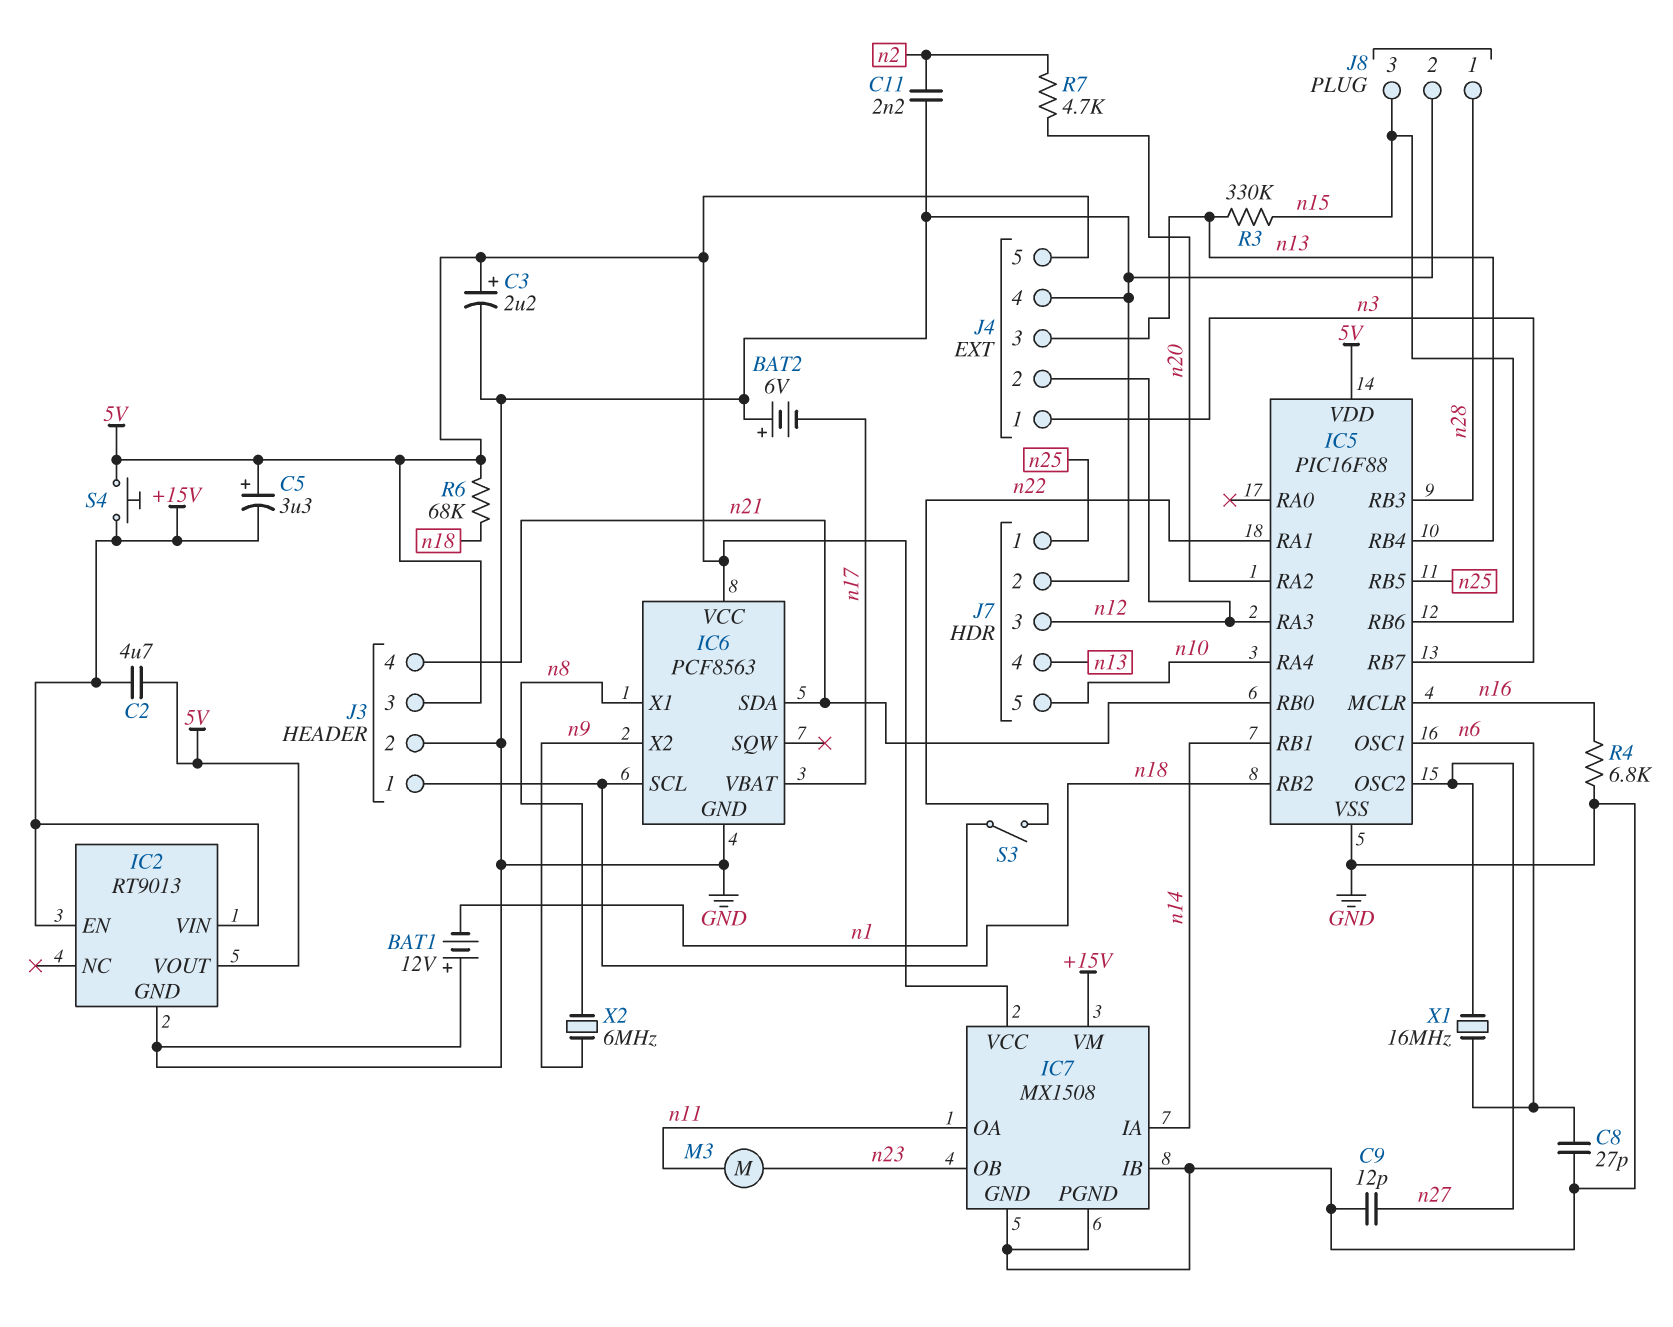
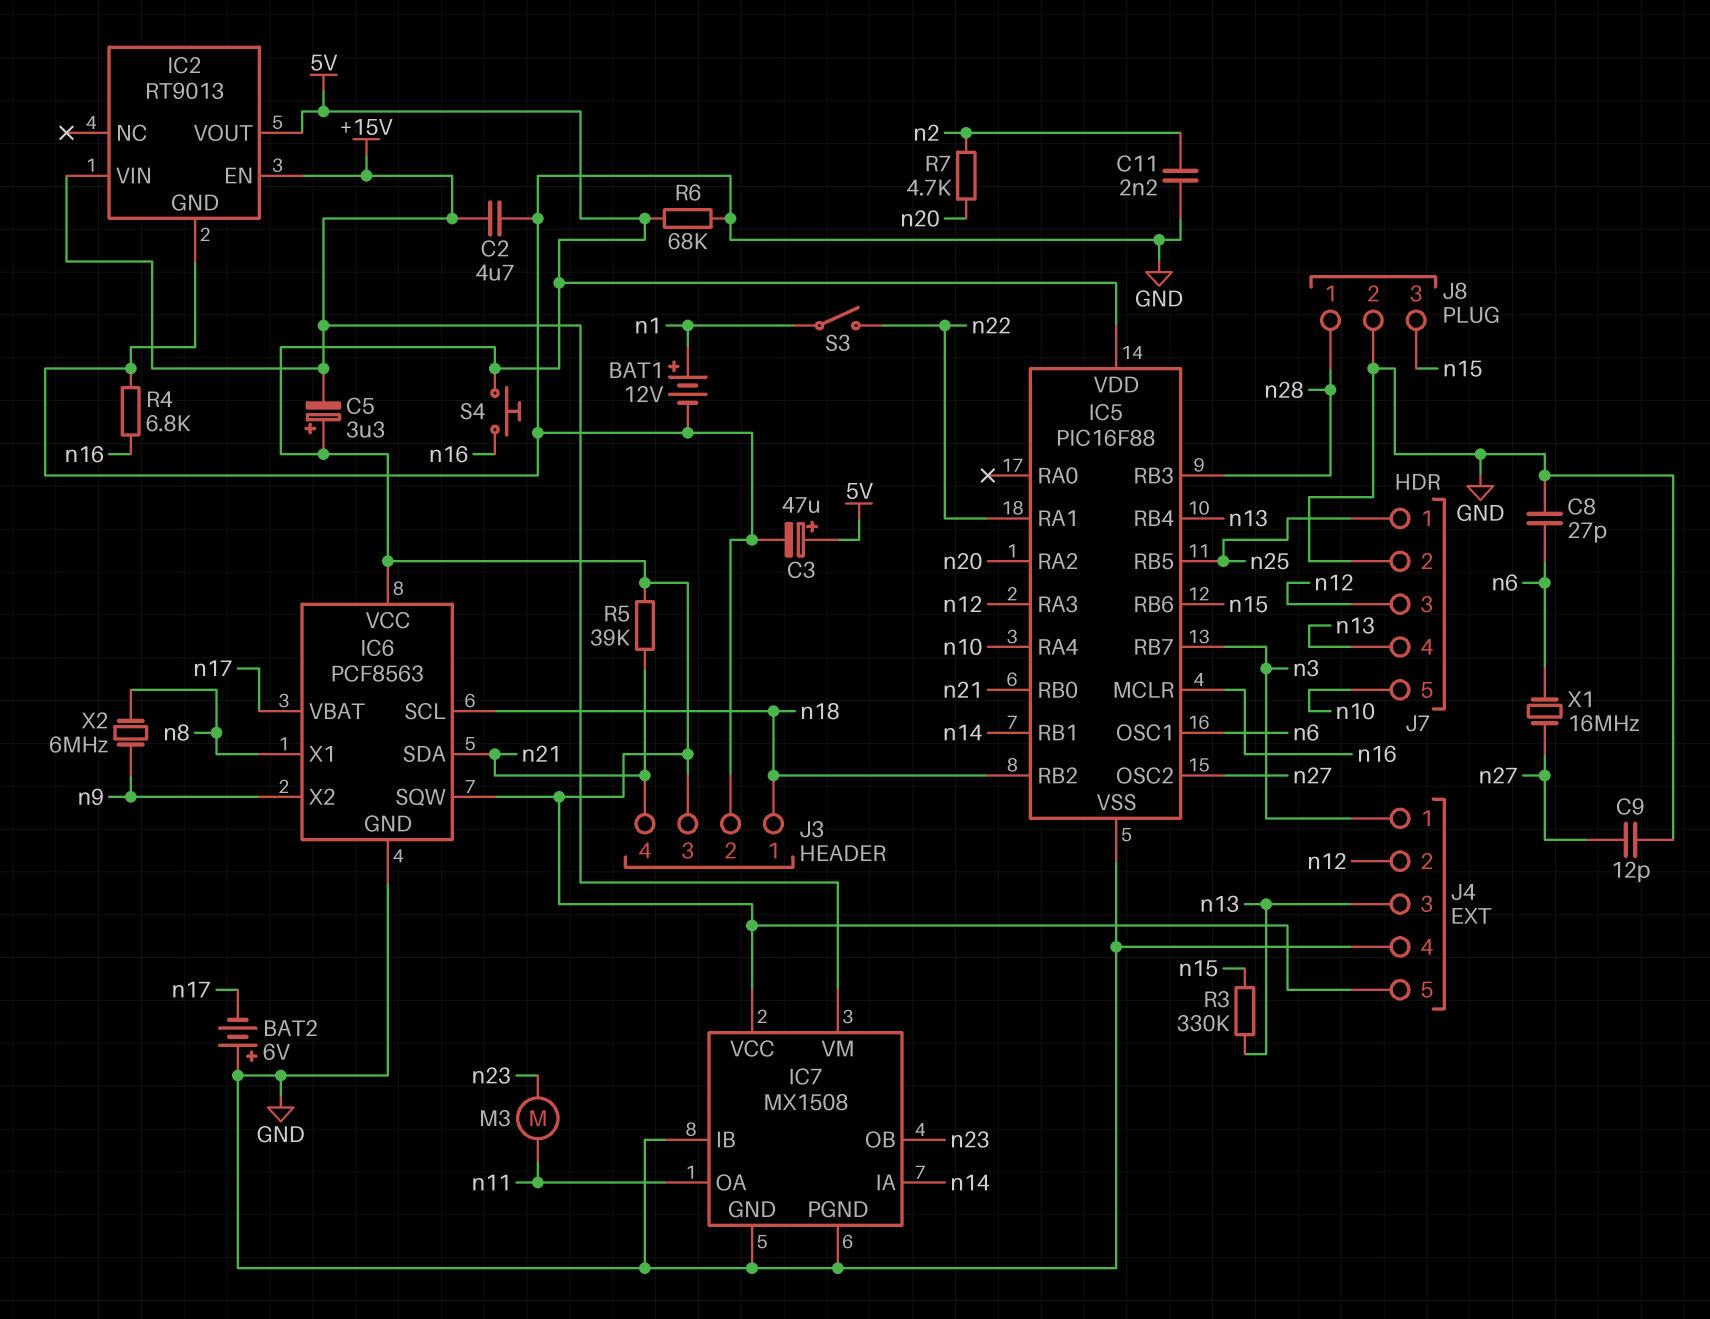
BAT1: 12V (plus GND, minus n1) -> 12V (plus n1, minus GND)
C2: 4.7uF (+15V, 5V) -> 4.7uF (+15V, GND)
C3: 2.2uF (plus 5V, minus GND) -> 47uF (plus 5V, minus GND)
IC6 pin SQW: none -> 5V
R5: none -> 39k (5V, n21)
R6: 68k (5V, n18) -> 68k (5V, GND)
S4: button (+15V, 5V) -> button (5V, n16)

